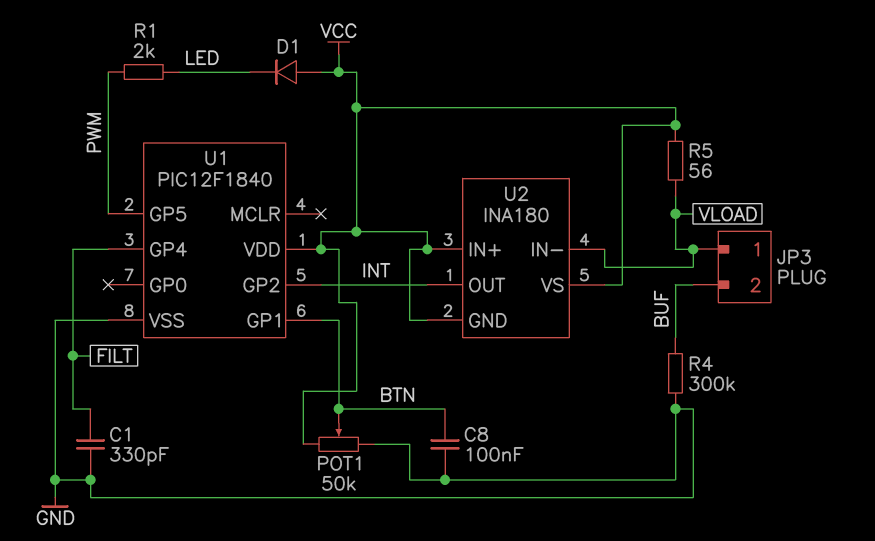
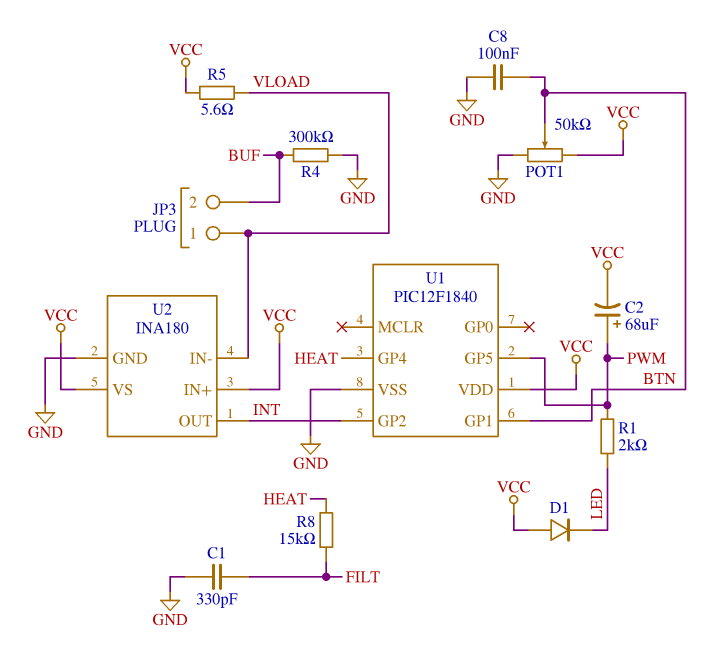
C2: none -> 68uF (plus PWM, minus VCC)
R5: 56 (VCC, VLOAD) -> 5.6 (VCC, VLOAD)
R8: none -> 15k (FILT, HEAT)
U1 pin GP4: FILT -> HEAT
U2 pin GND: VCC -> GND

